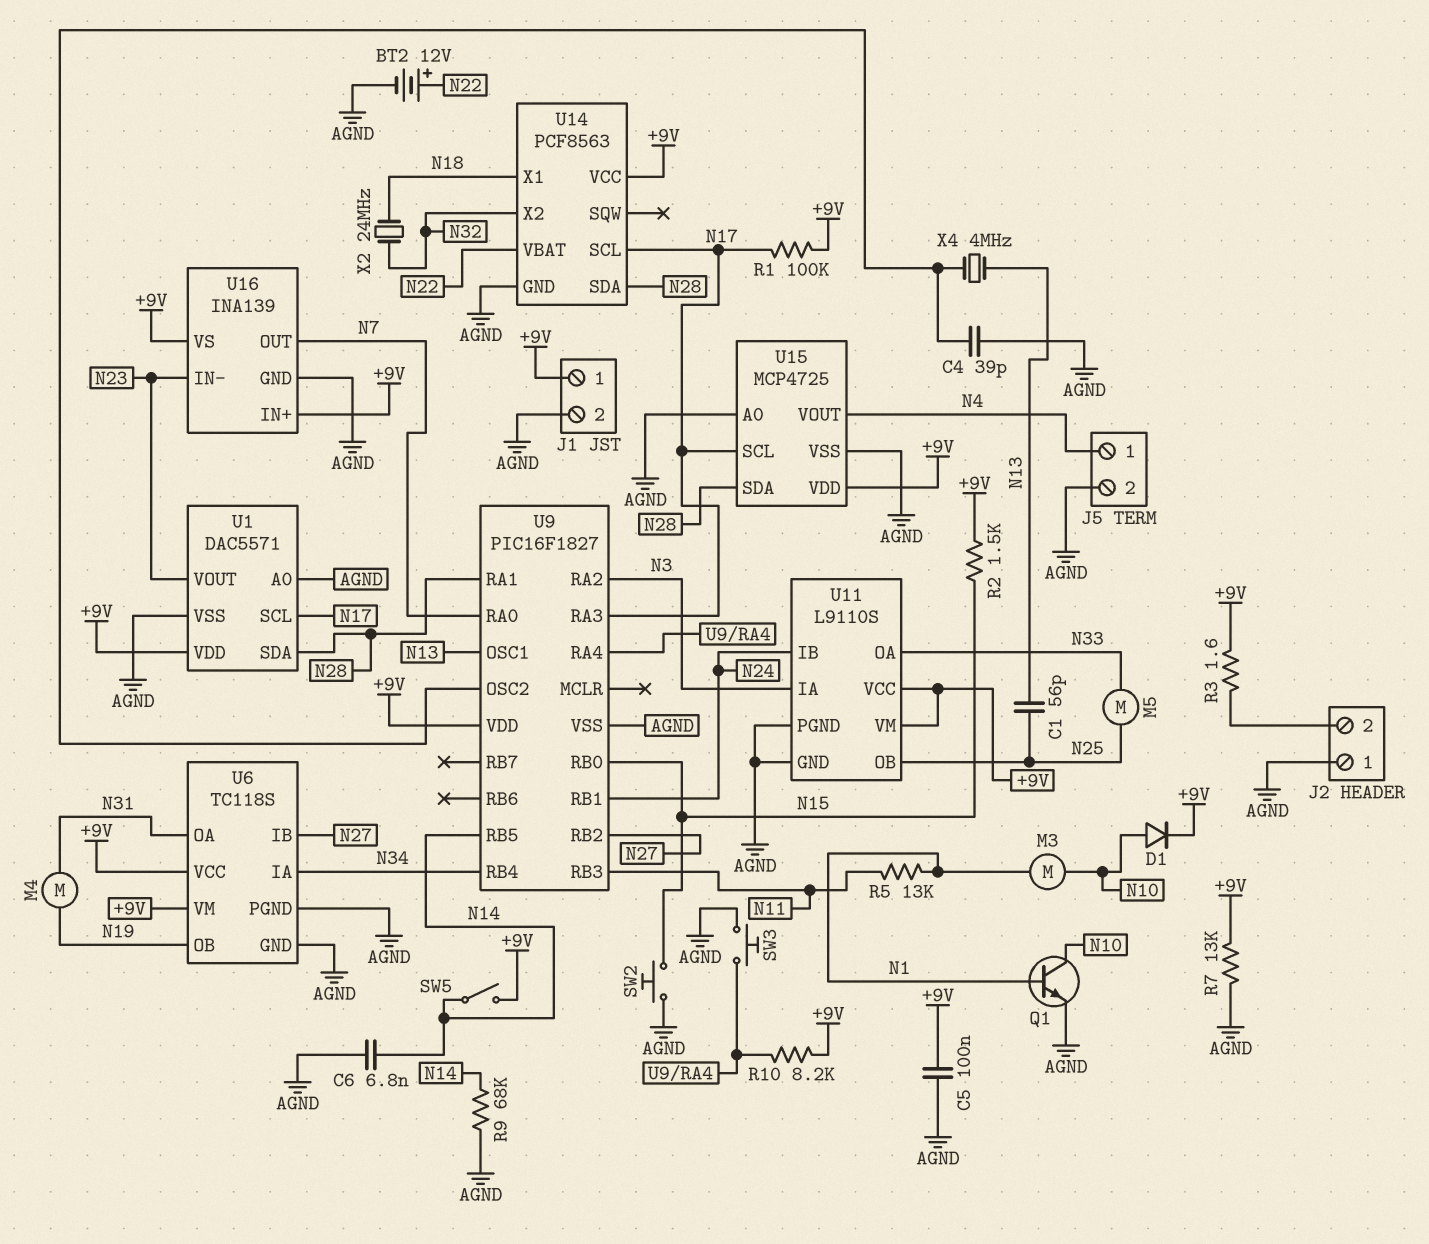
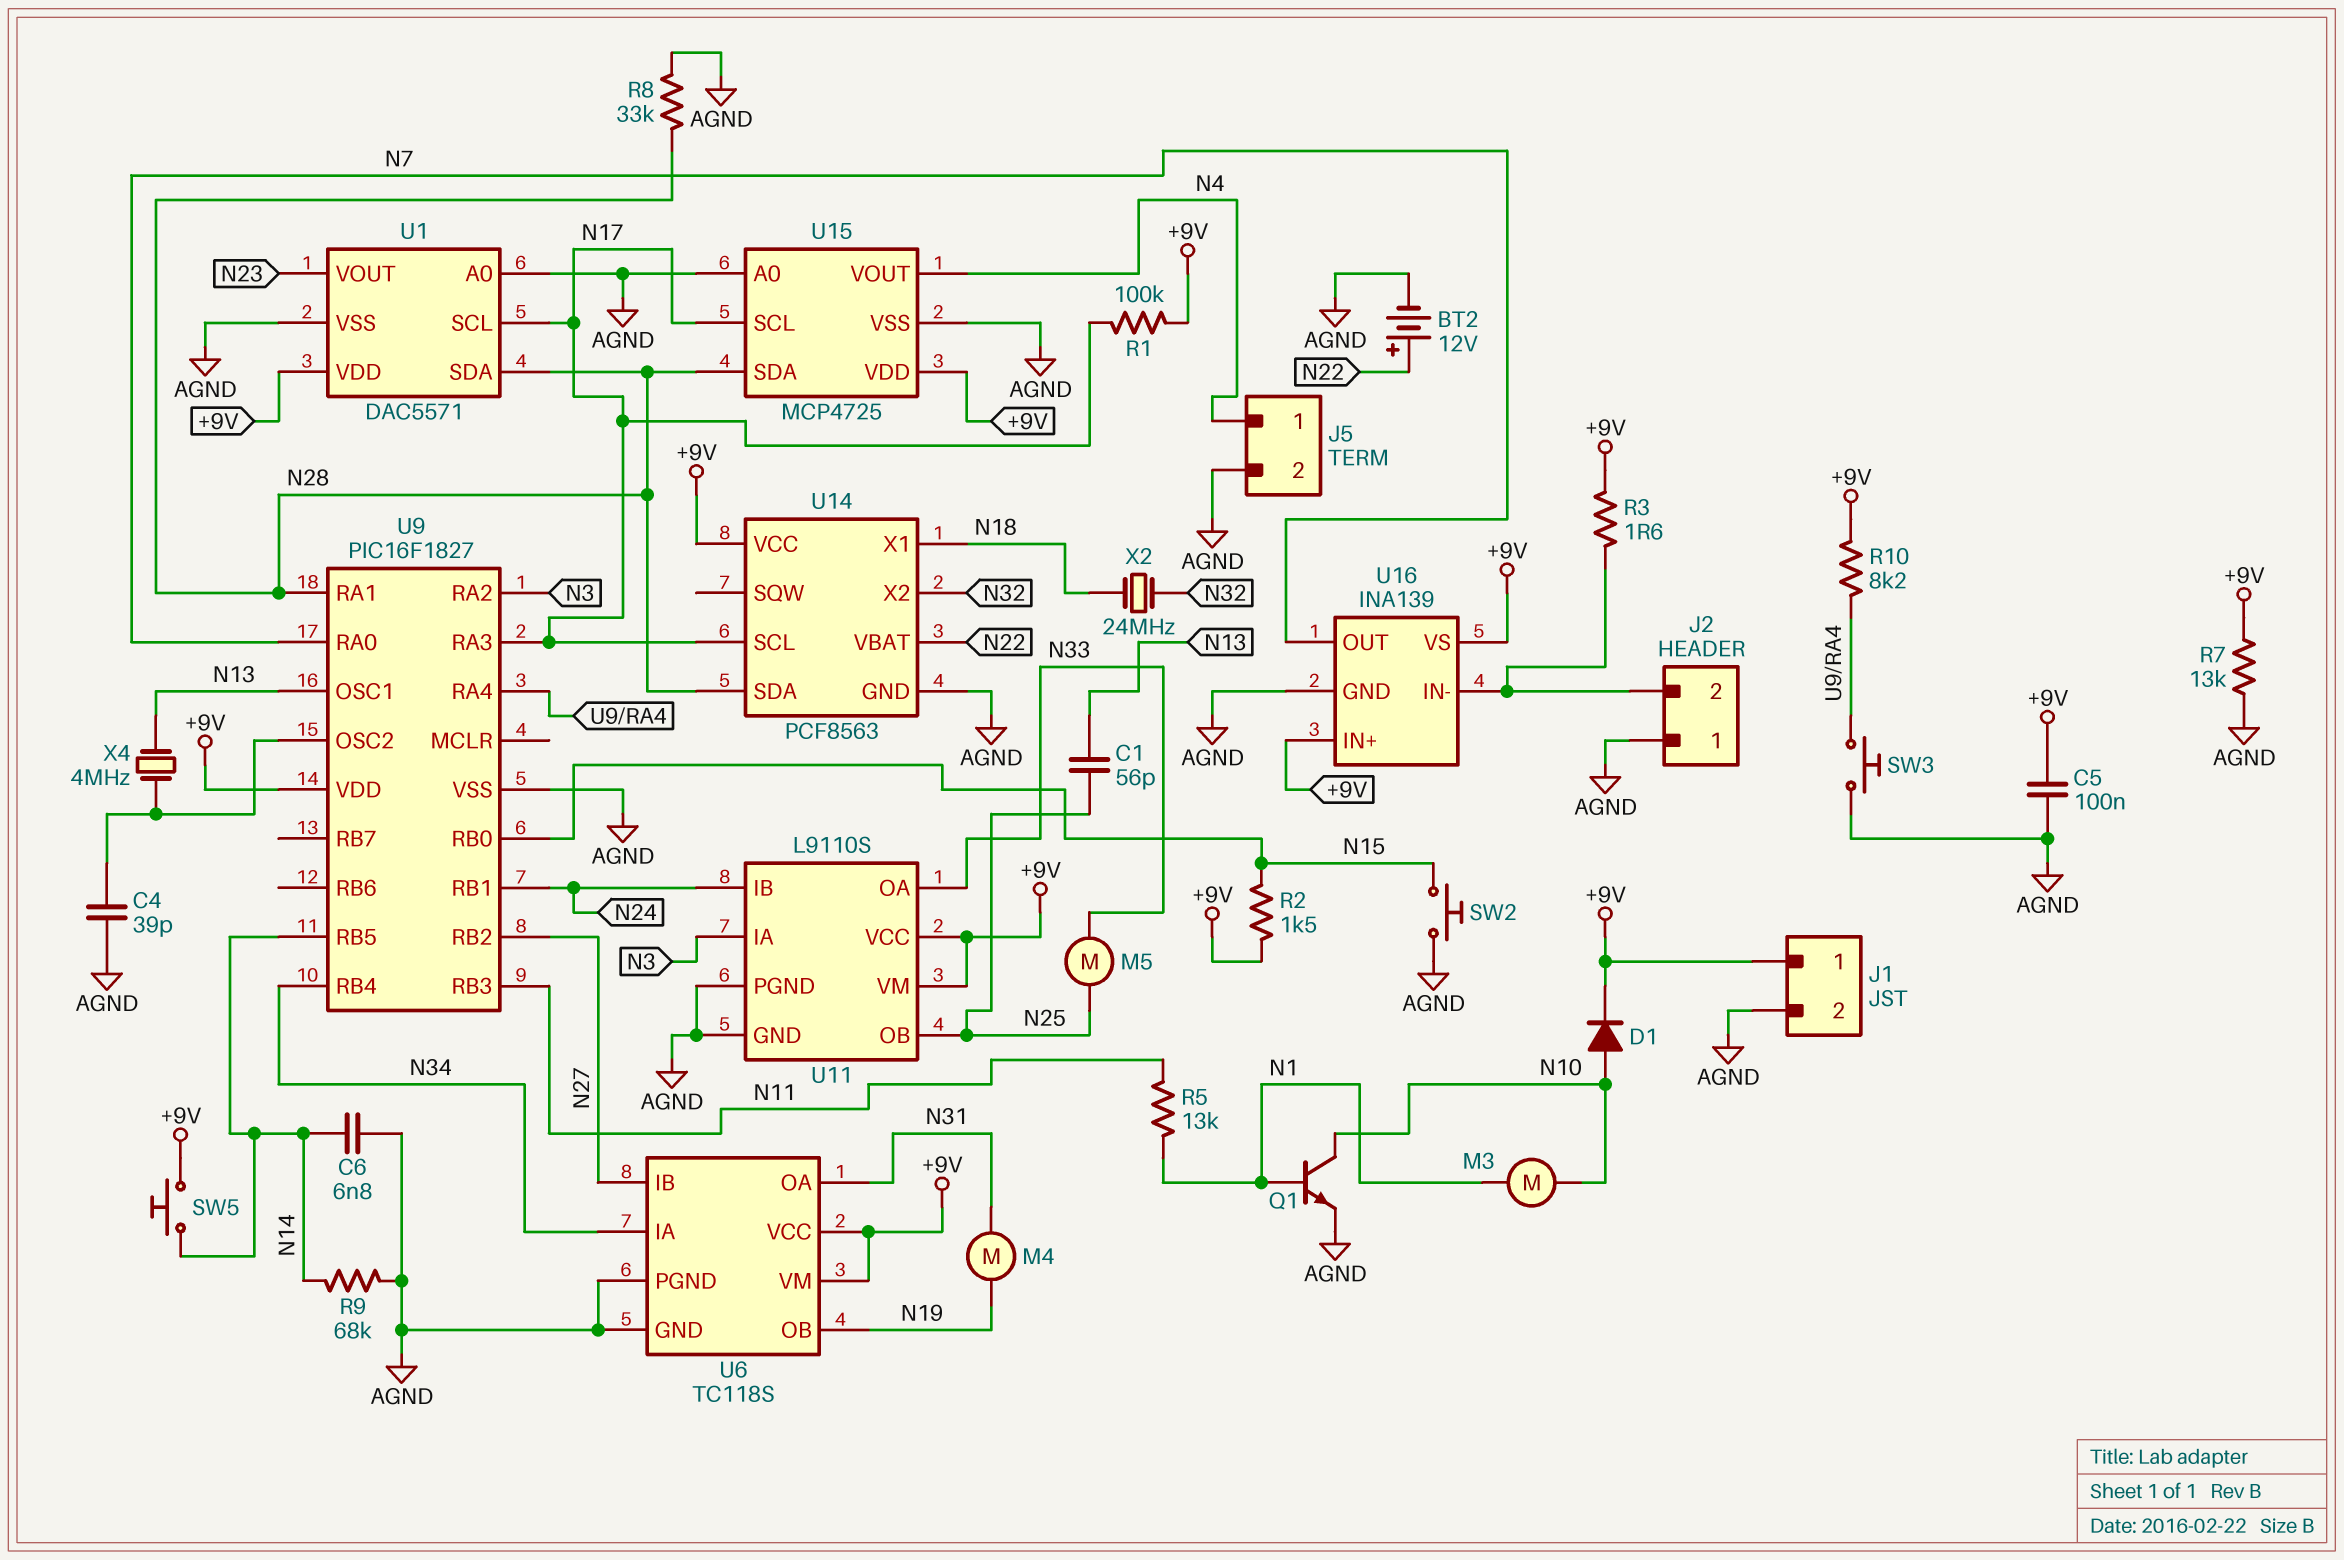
R8: none -> 33k (AGND, N28)
SW5: switch (+9V, N14) -> button (+9V, N14)
U16 pin IN-: N23 -> J2/2

